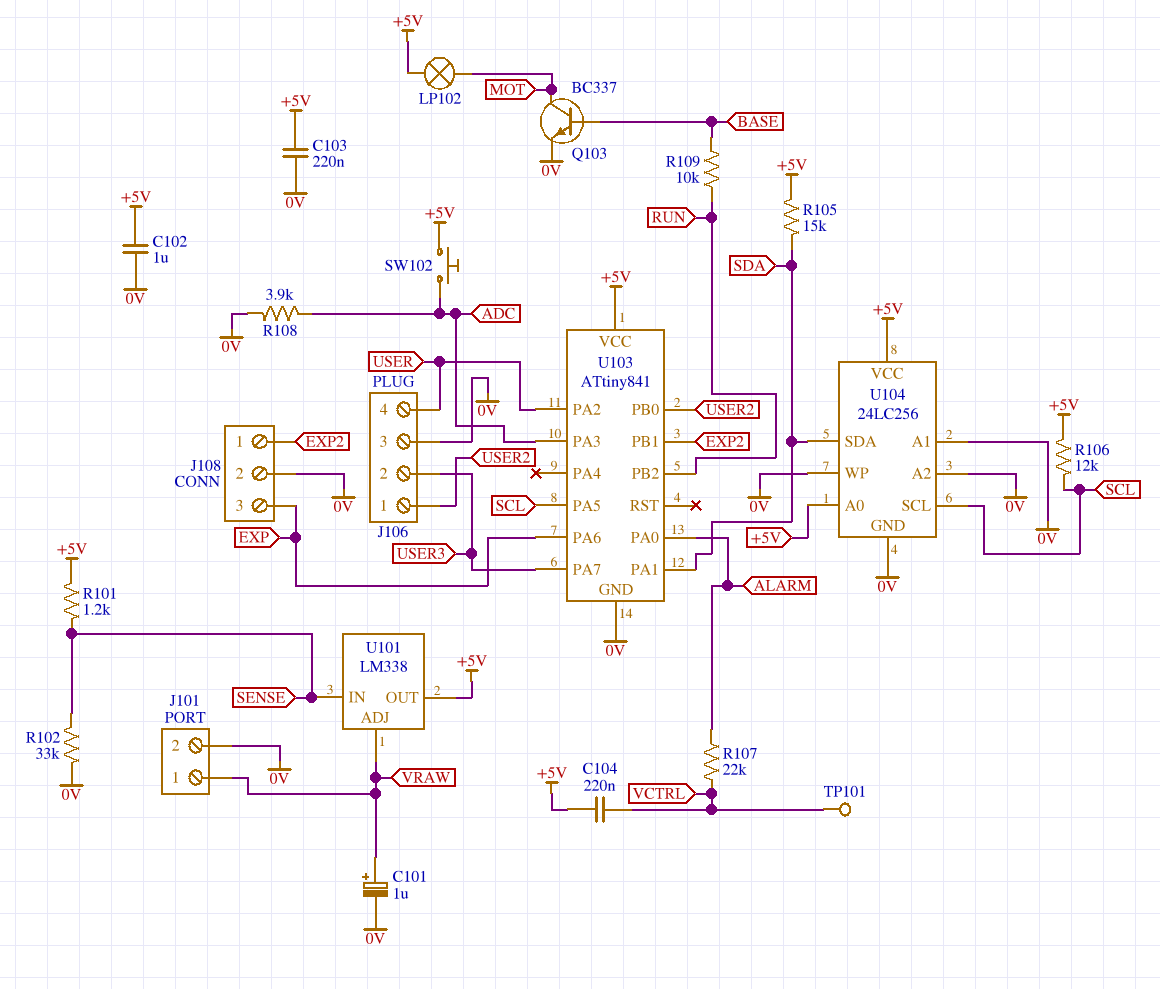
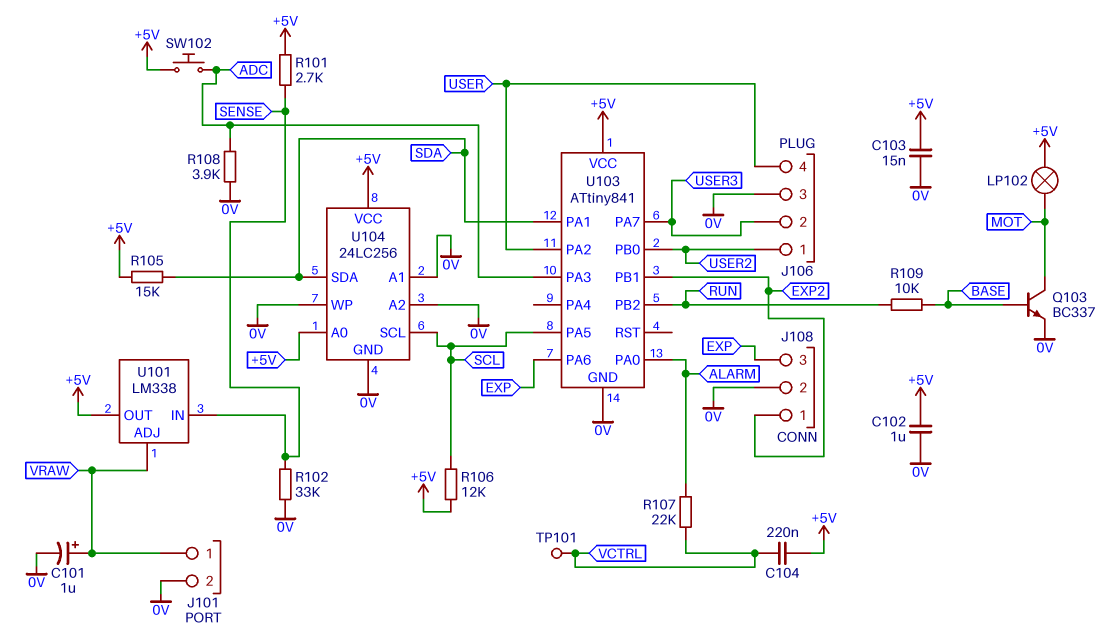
C103: 220nF (+5V, 0V) -> 15nF (+5V, 0V)
R101: 1.2k (+5V, SENSE) -> 2.7k (+5V, SENSE)

